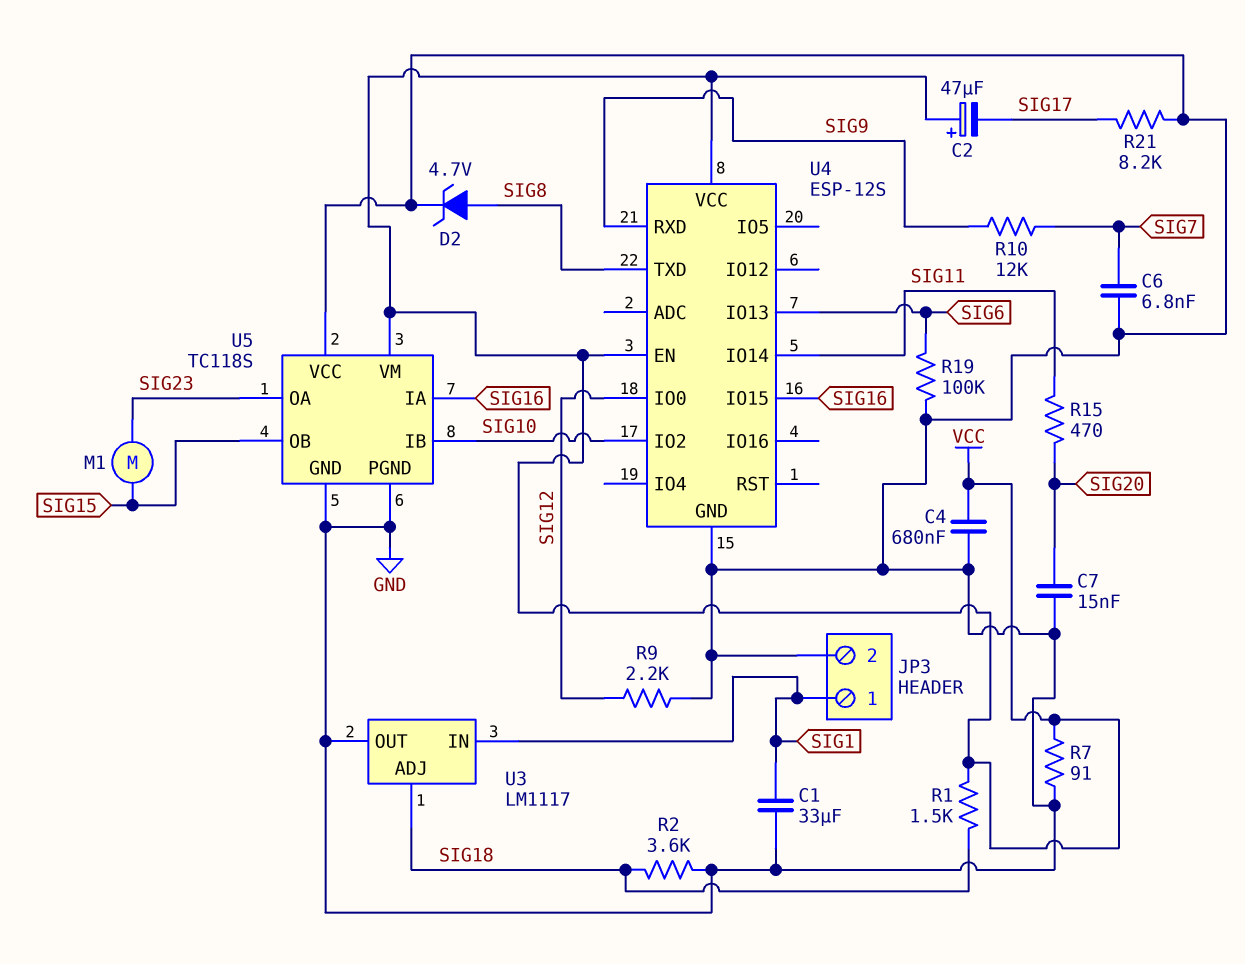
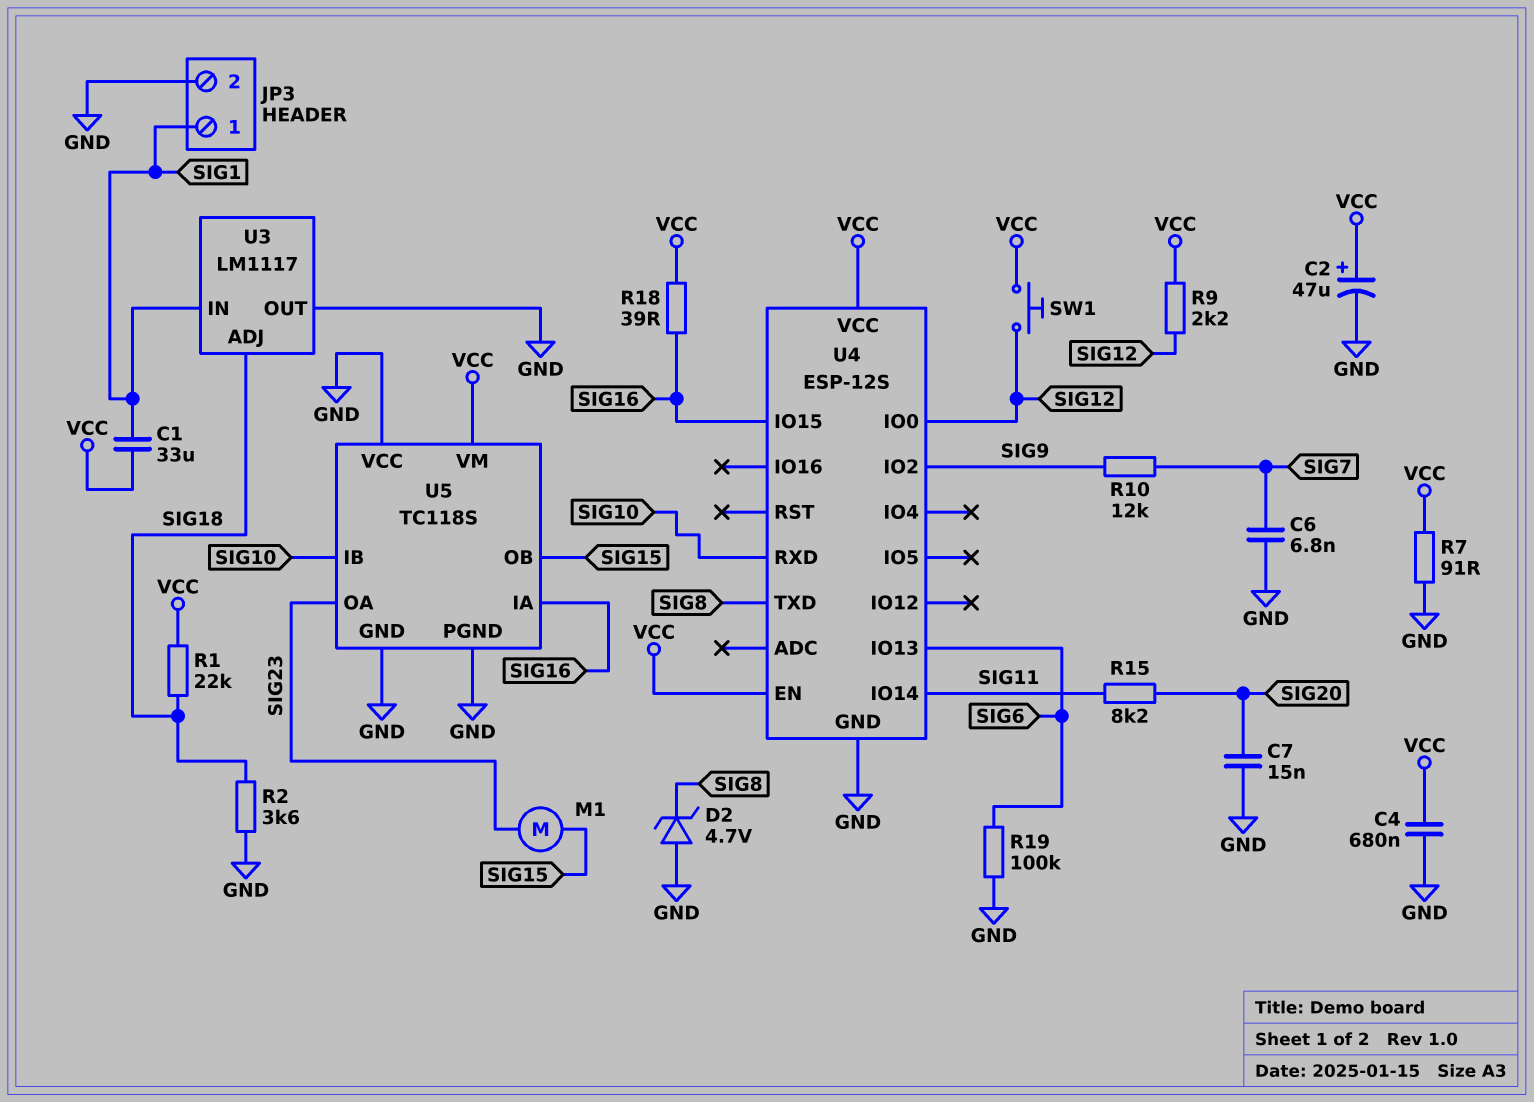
C1: 33uF (GND, SIG1) -> 33uF (SIG1, VCC)
C2: 47uF (plus VCC, minus SIG17) -> 47uF (plus VCC, minus GND)
D2: zener 4.7V (A SIG8, K GND) -> zener 4.7V (A GND, K SIG8)
R1: 1.5k (SIG18, VCC) -> 22k (SIG18, VCC)
R9: 2.2k (GND, SIG12) -> 2.2k (SIG12, VCC)
R15: 470 (SIG11, SIG20) -> 8.2k (SIG11, SIG20)
R18: none -> 39 (SIG16, VCC)
R21: 8.2k (GND, SIG17) -> none
SW1: none -> button (SIG12, VCC)
U4 pin IO2: SIG10 -> SIG9
U4 pin RXD: SIG9 -> SIG10

